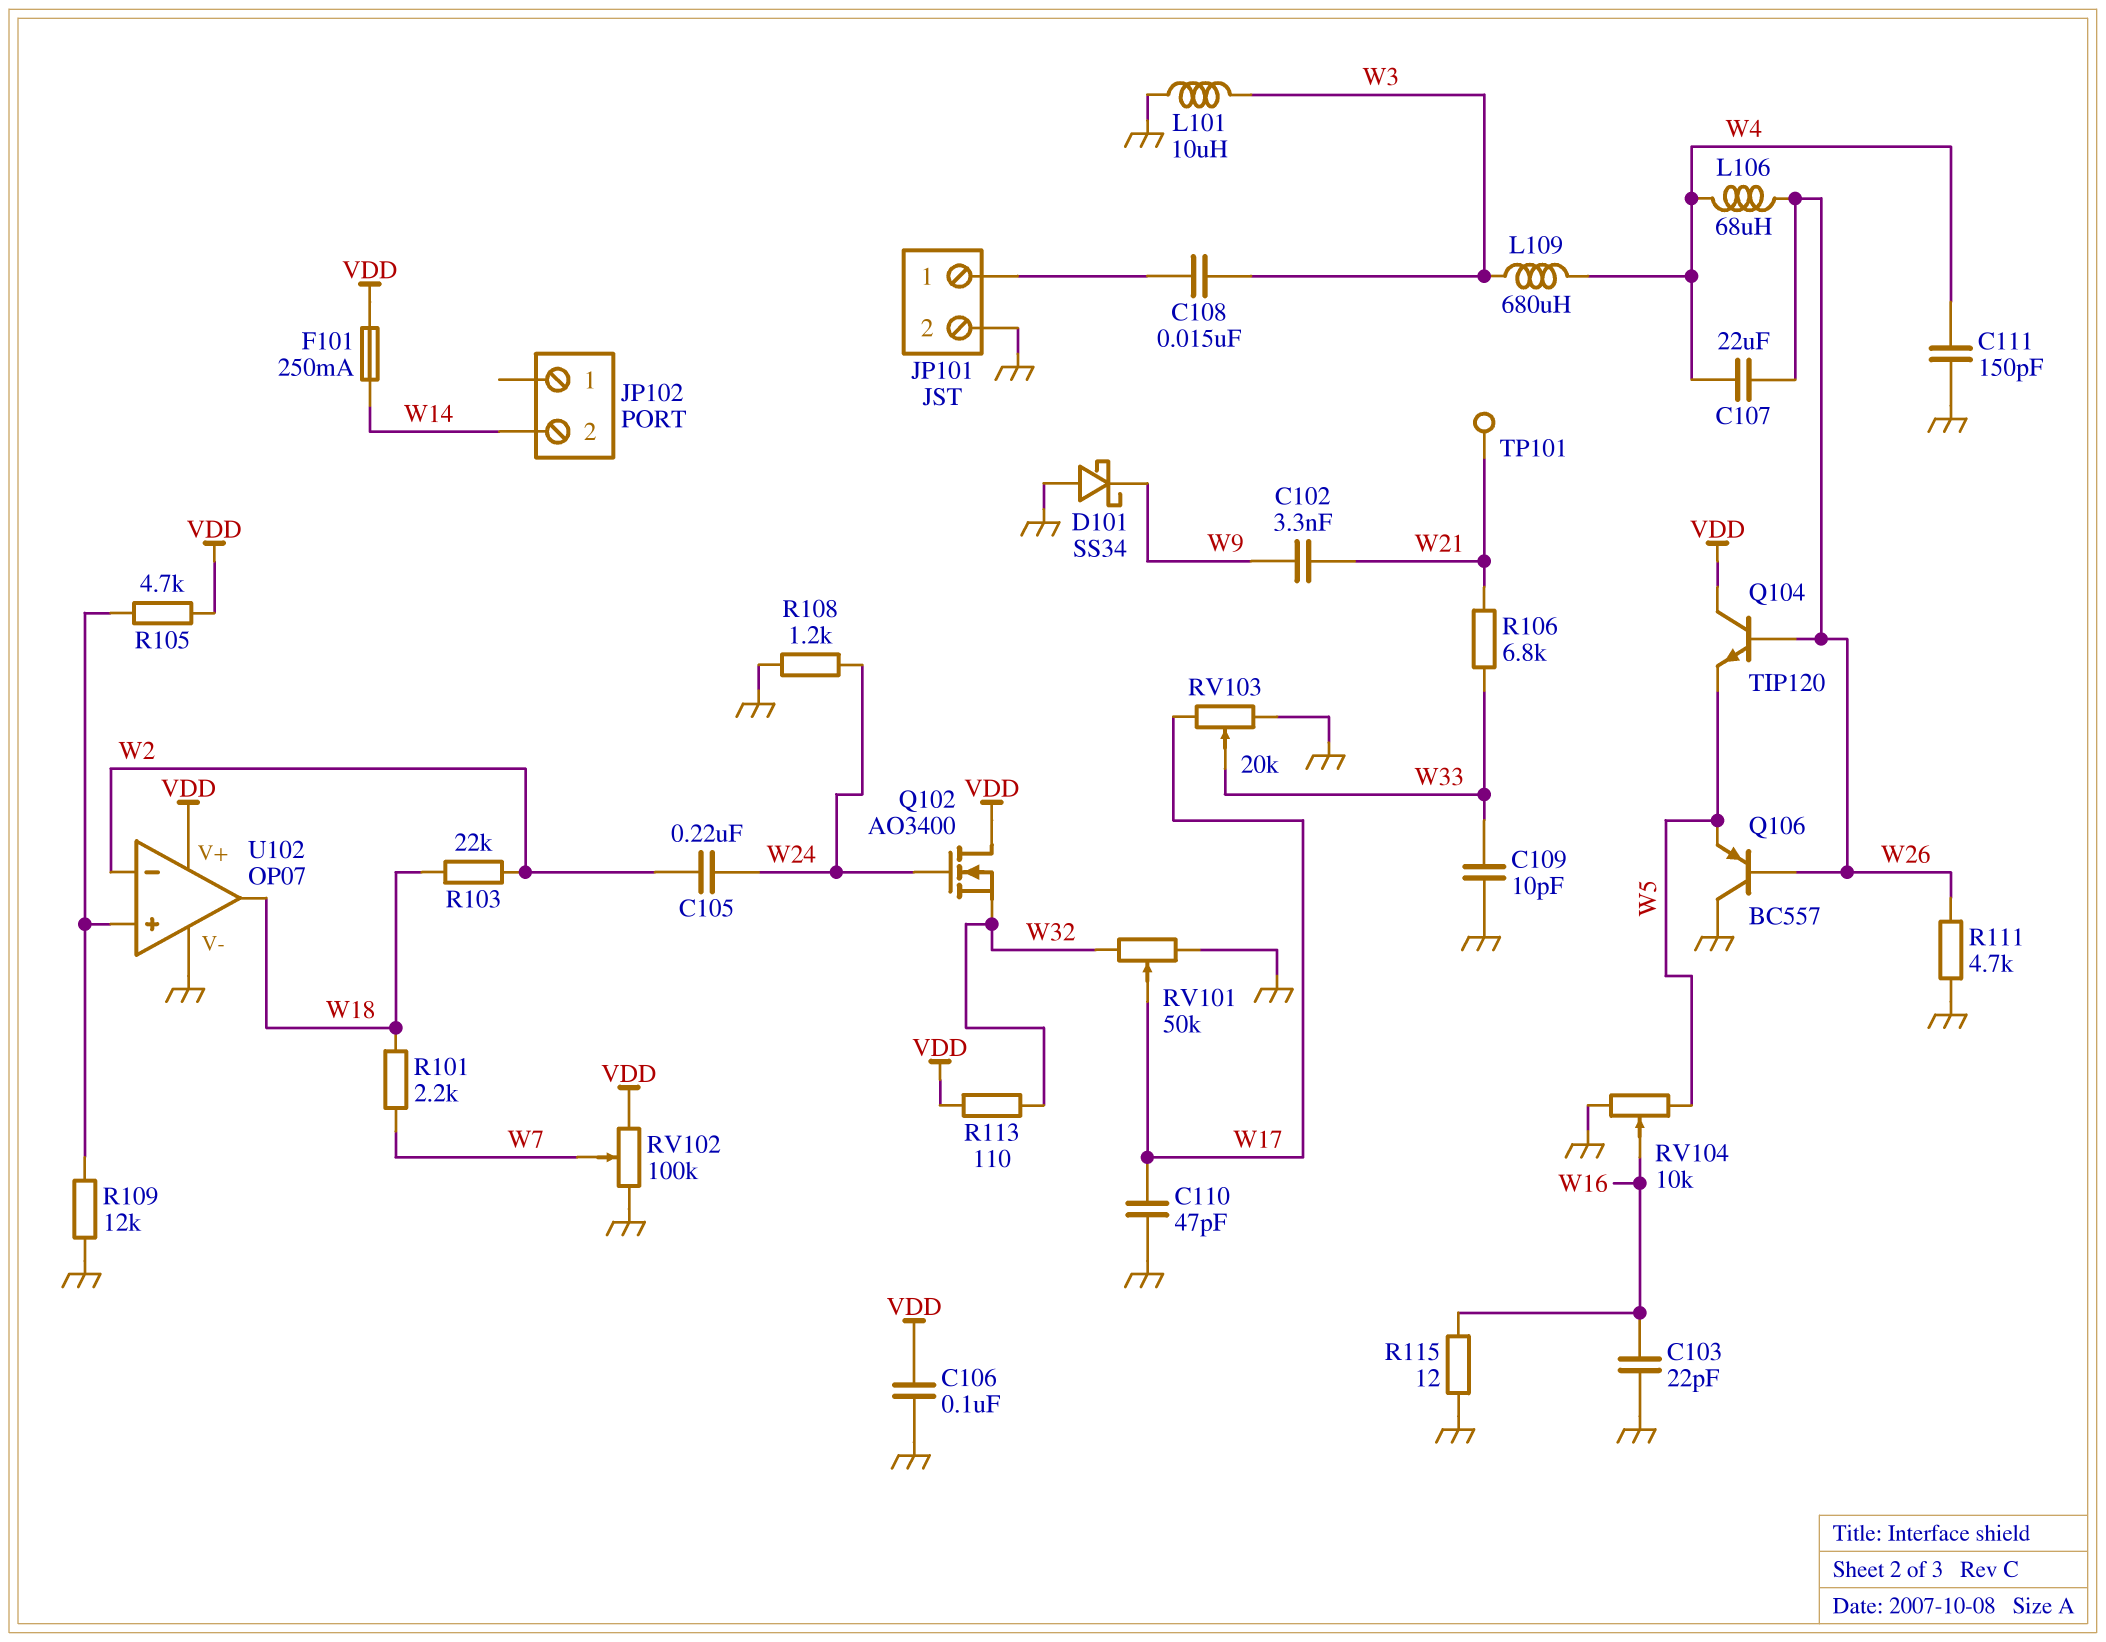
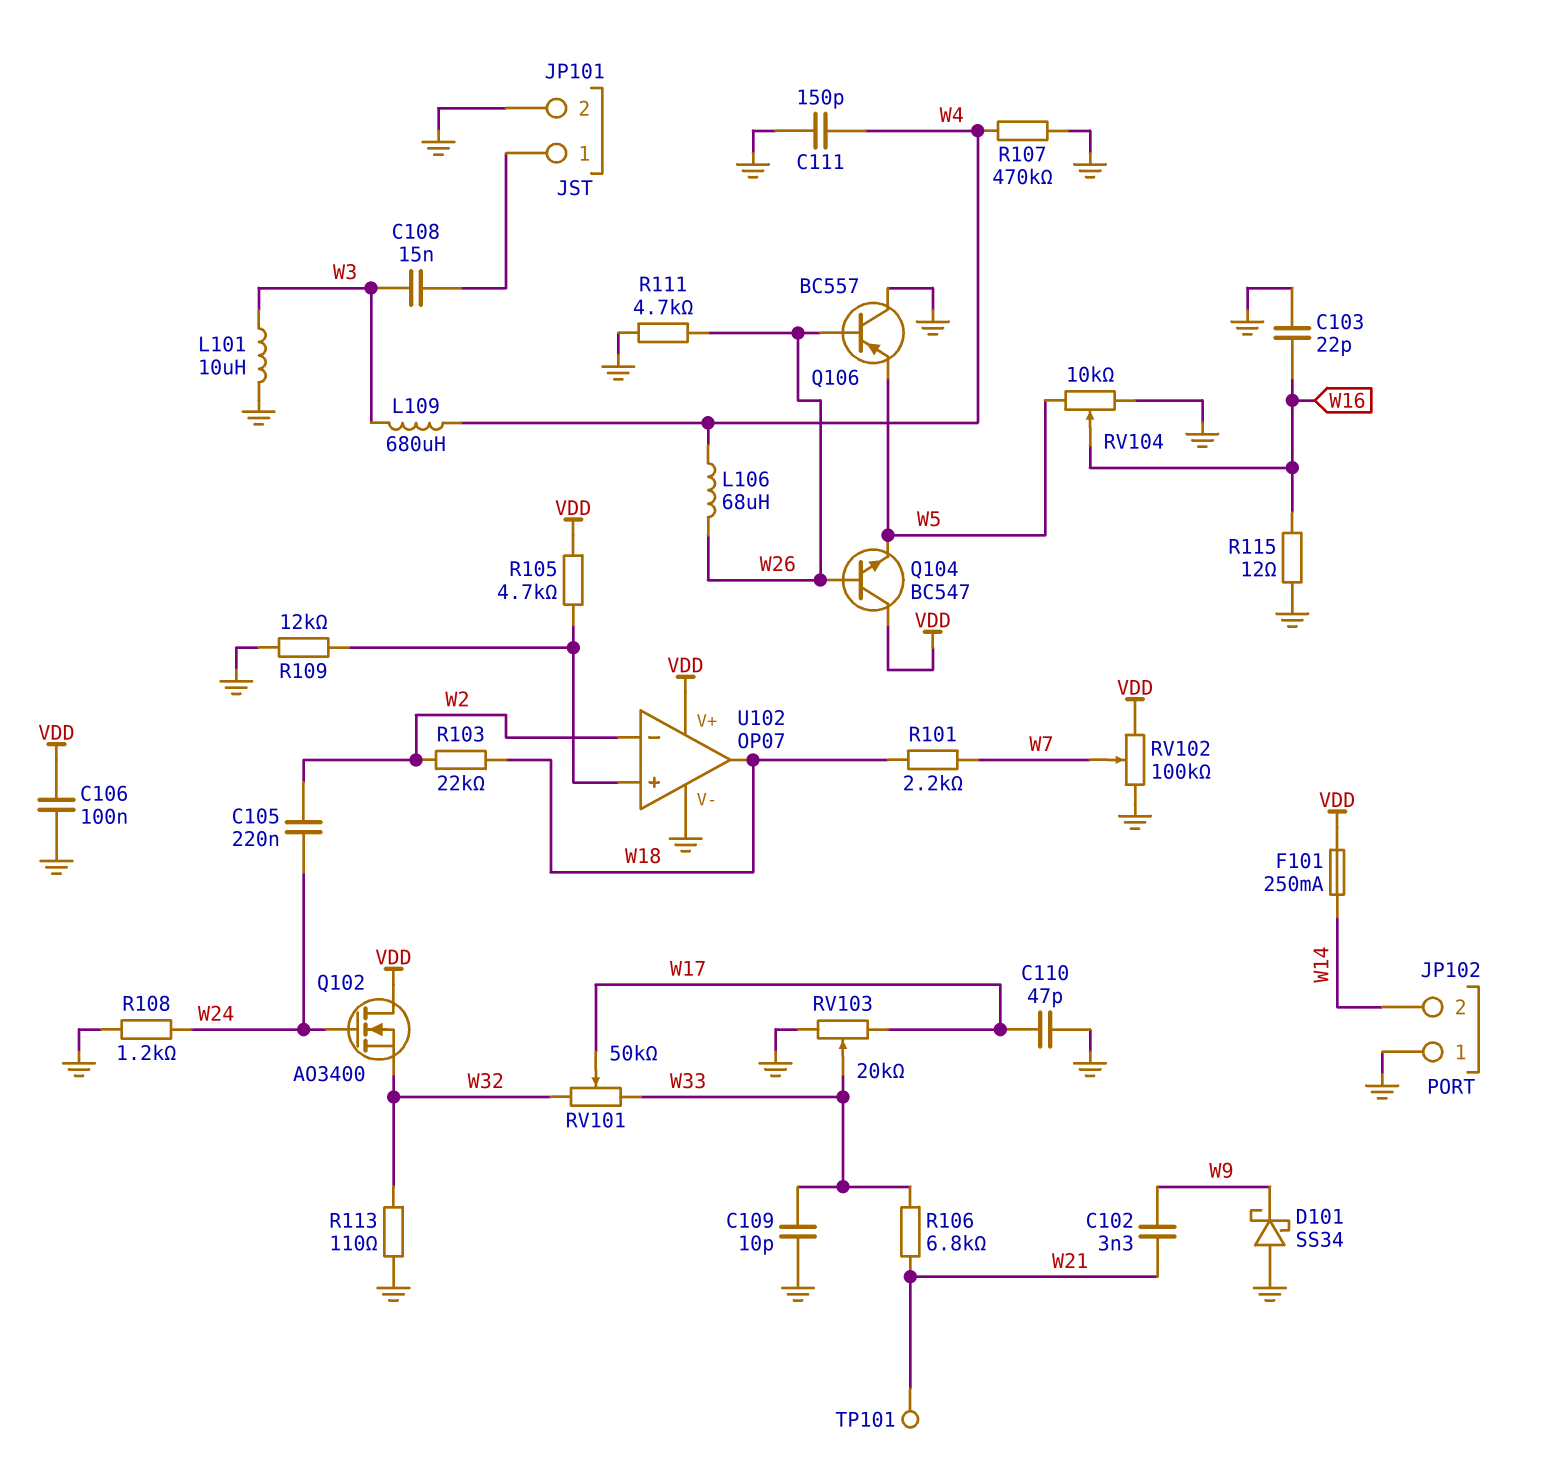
C107: 22uF (W4, W26) -> none
JP102 pin 1: none -> GND
Q104: NPN TIP120 (B W26, C VDD, E W5) -> NPN BC547 (B W26, C VDD, E W5)
R107: none -> 470k (GND, W4)
R113: 110 (VDD, W32) -> 110 (GND, W32)
RV101: 50k (GND, W32, wiper W17) -> 50k (W32, W33, wiper W17)

